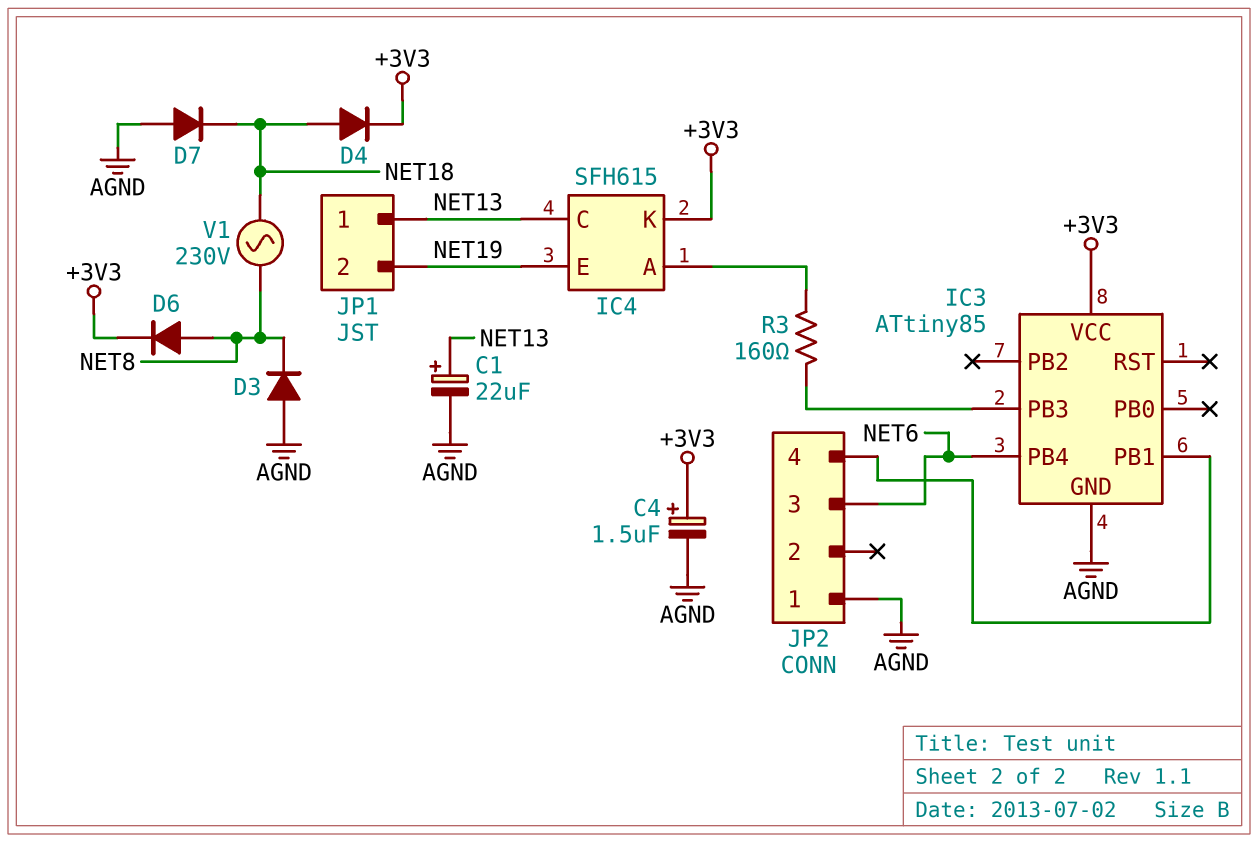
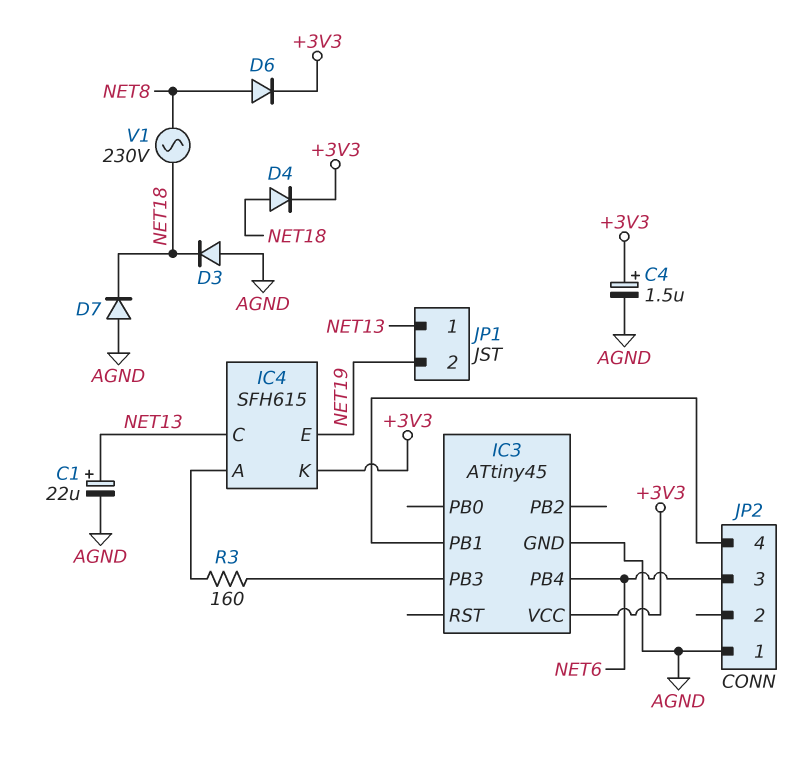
D3: diode (A AGND, K NET8) -> diode (A AGND, K NET18)
IC3: ATtiny85 -> ATtiny45

